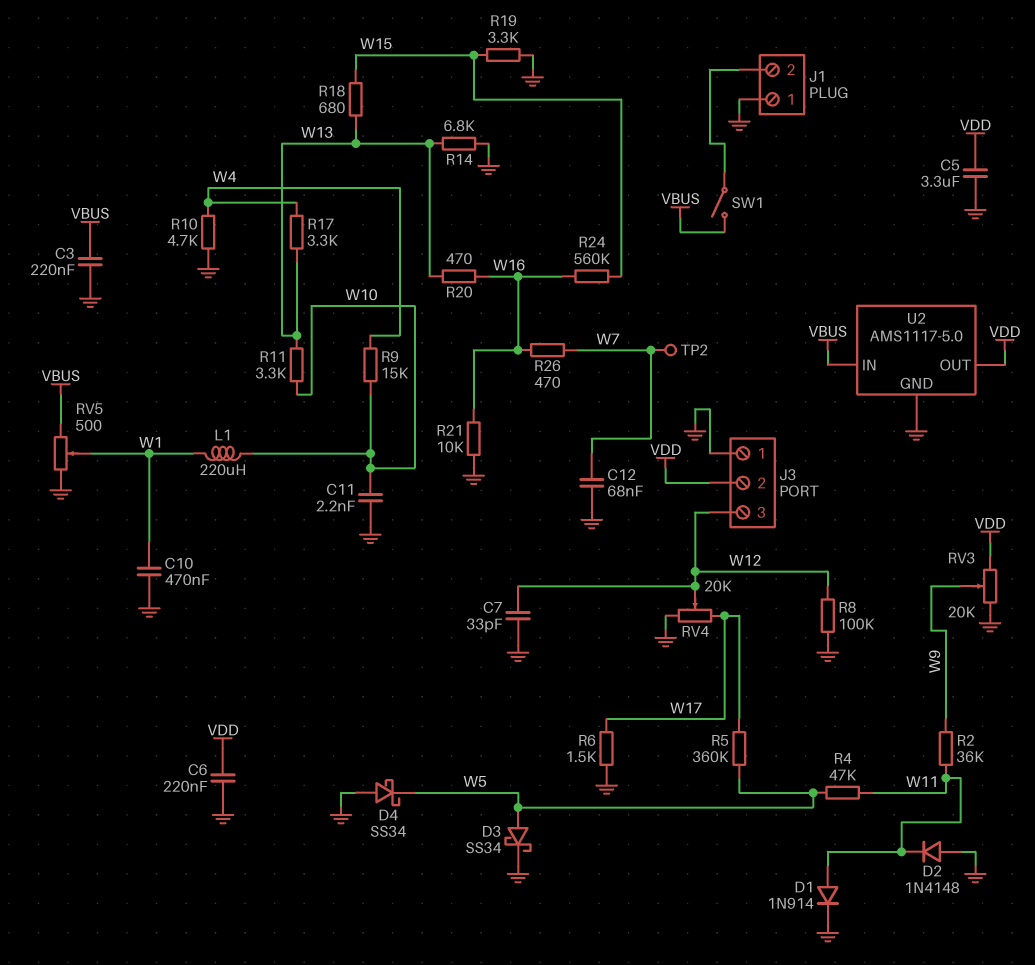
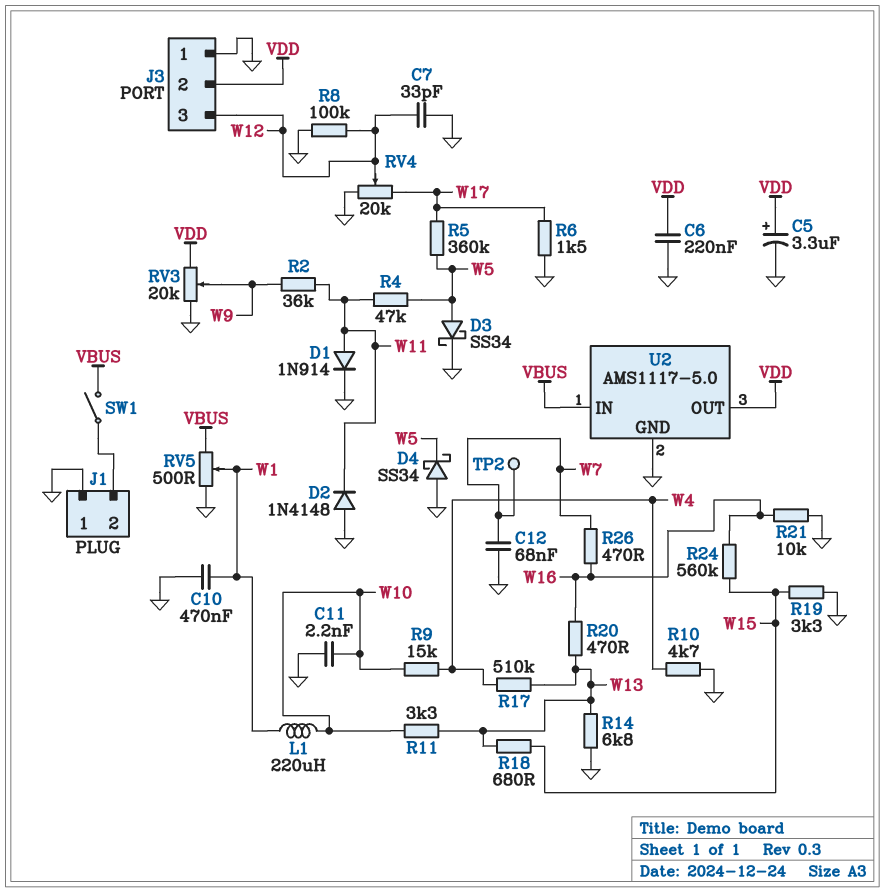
C3: 220nF (GND, VBUS) -> none
C5: 3.3uF (GND, VDD) -> 3.3uF (plus VDD, minus GND)
R17: 3.3k (W4, W13) -> 510k (W4, W13)

